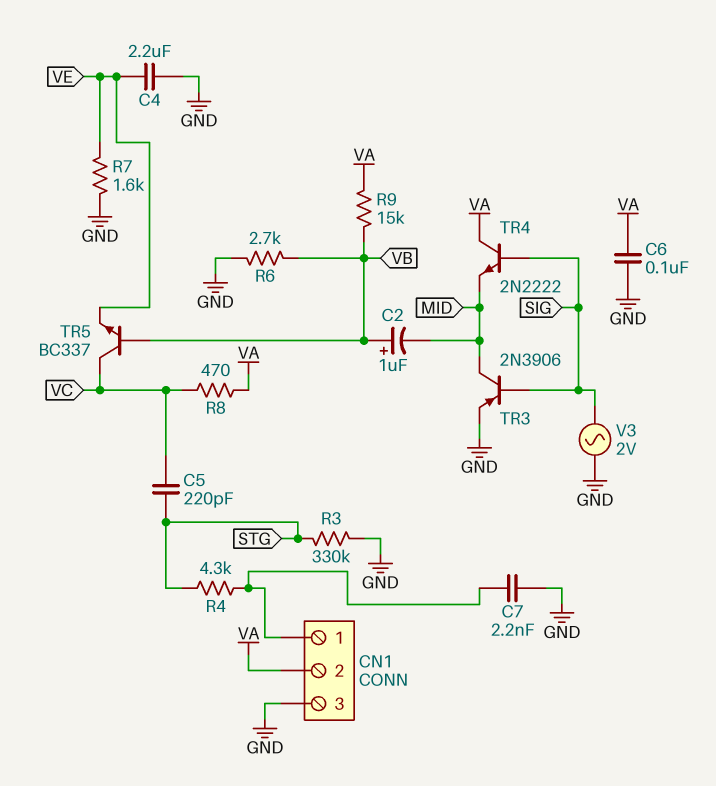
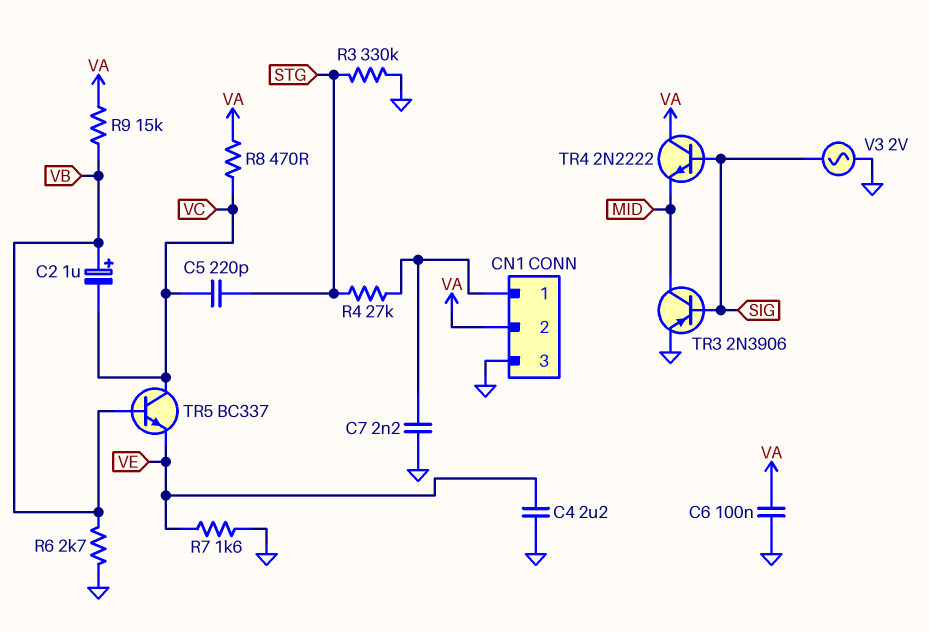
C2: 1uF (plus VB, minus MID) -> 1uF (plus VB, minus VC)
R4: 4.3k (CN1/1, STG) -> 27k (CN1/1, STG)

